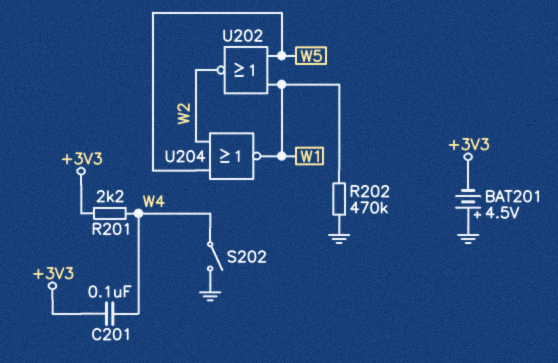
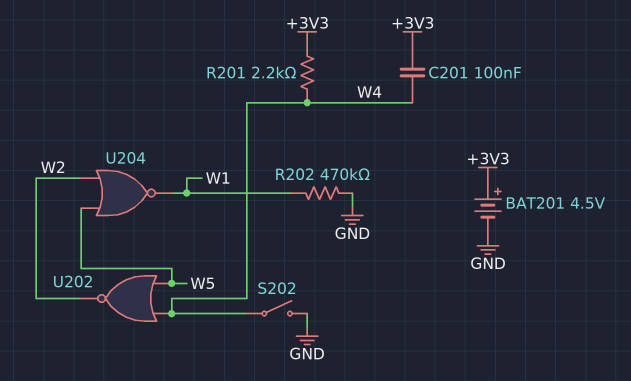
BAT201: 4.5V (plus GND, minus +3V3) -> 4.5V (plus +3V3, minus GND)
U202: NOR (in W1, in W5, out W2) -> NOR (in W4, in W5, out W2)

